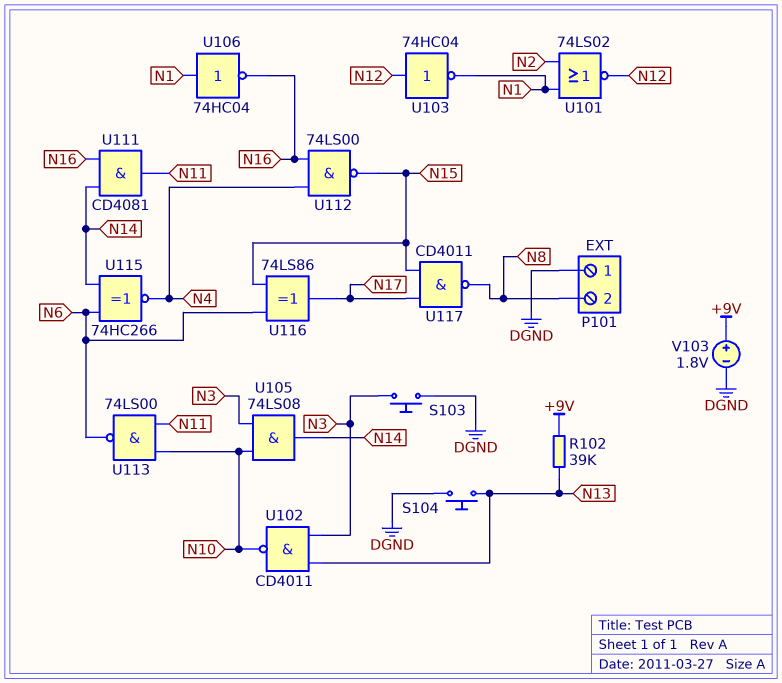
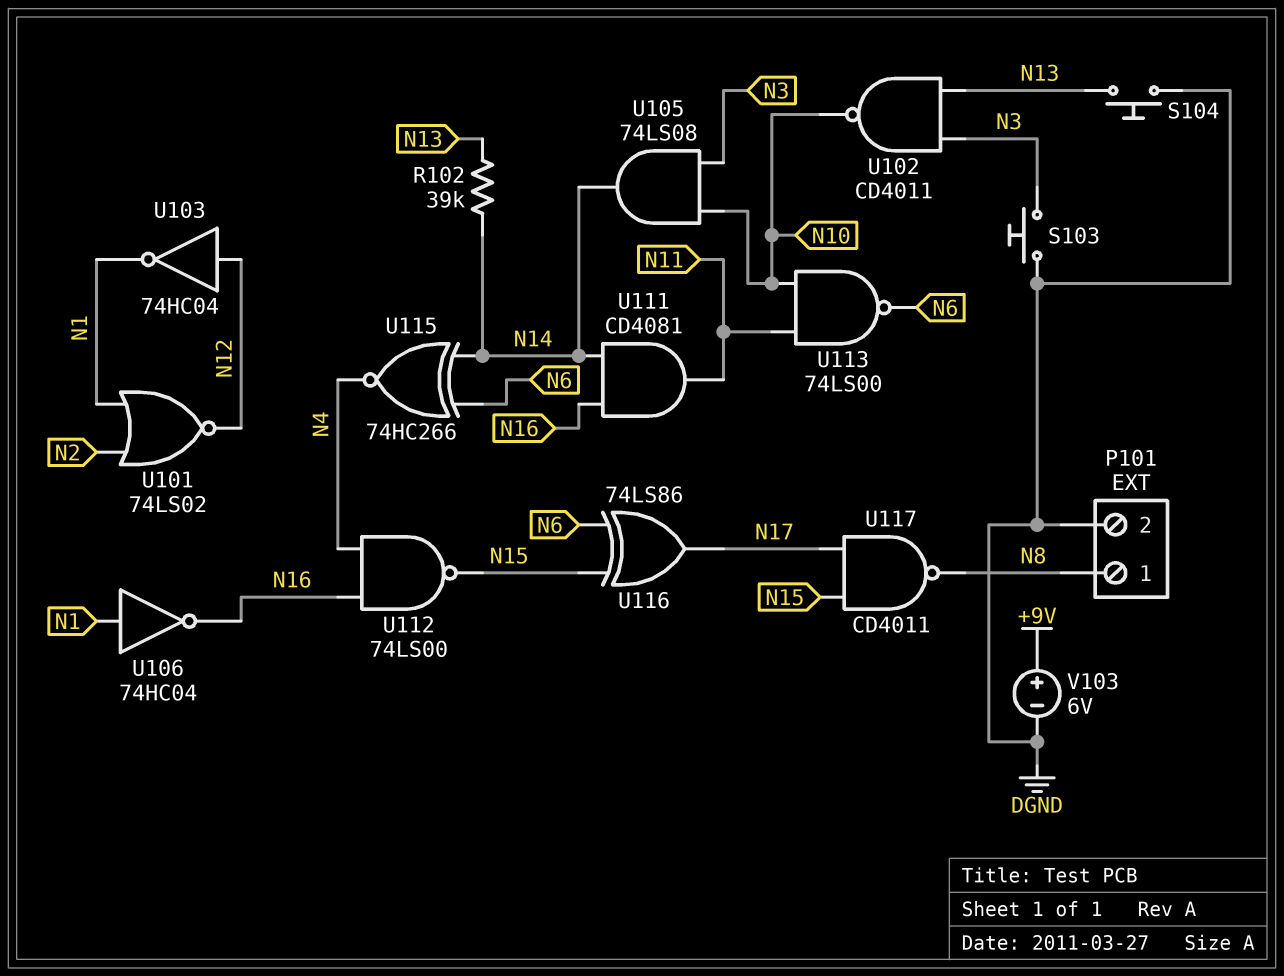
P101 pin 1: DGND -> N8
P101 pin 2: N8 -> DGND
R102: 39k (+9V, N13) -> 39k (N13, N14)
V103: 1.8V (plus +9V, minus DGND) -> 6V (plus +9V, minus DGND)

